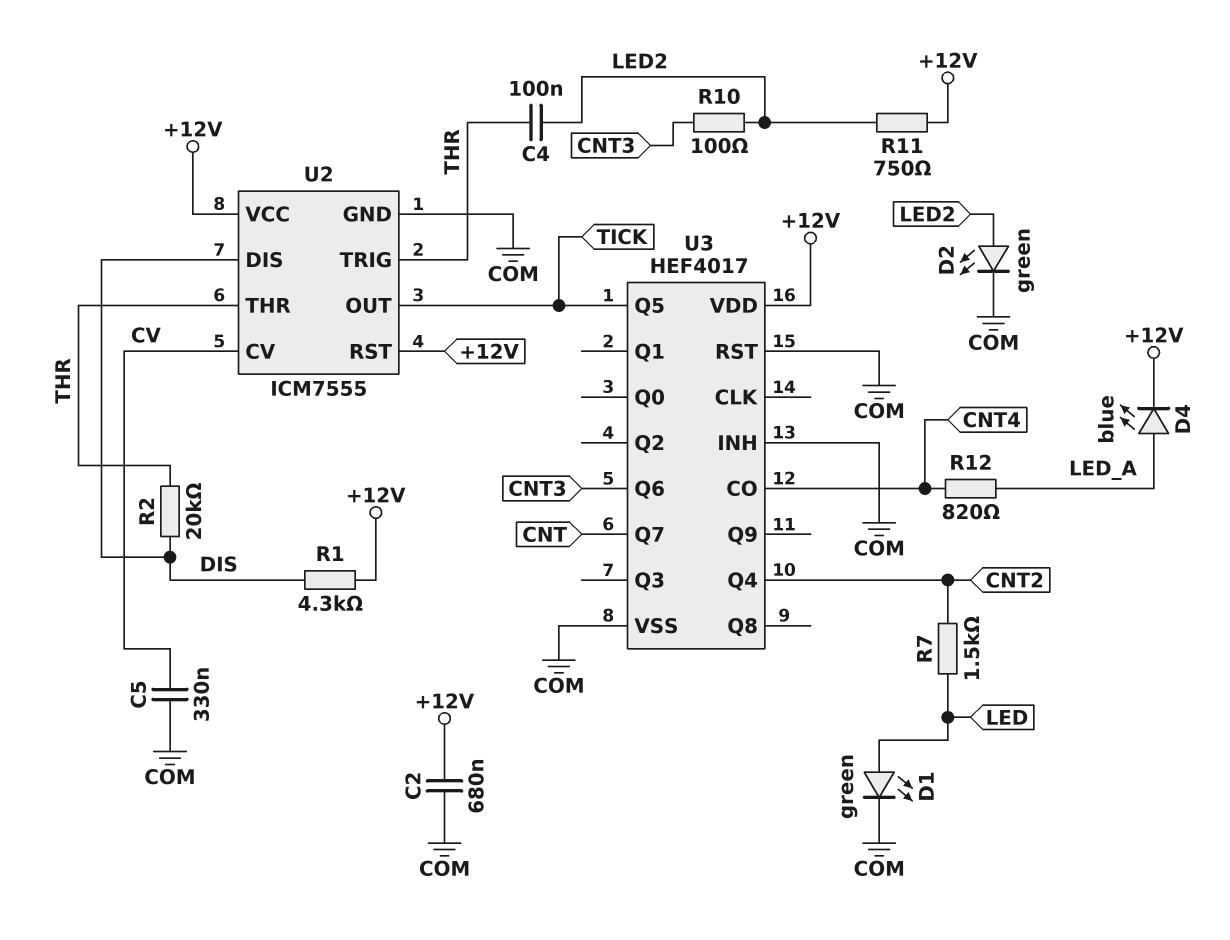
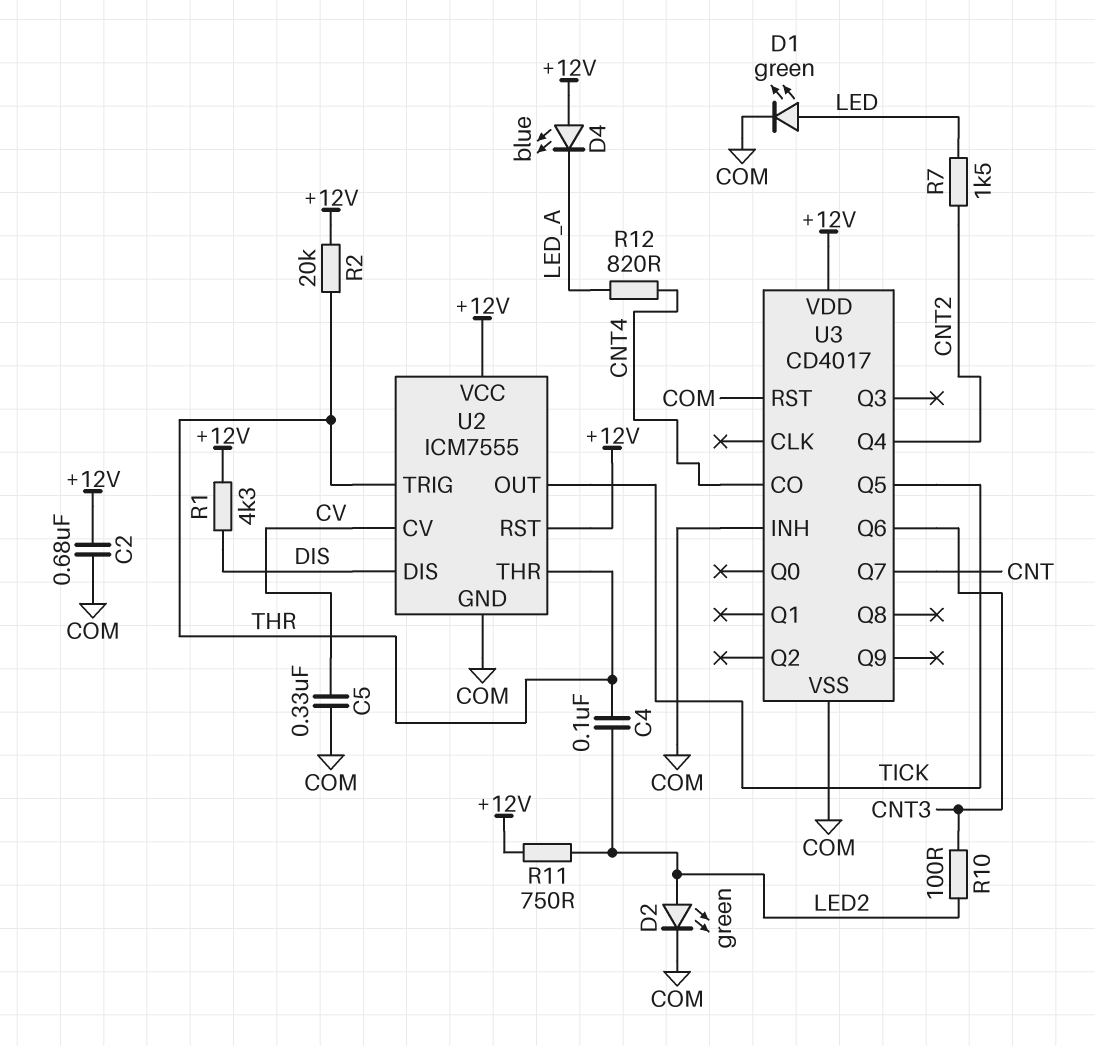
D4: LED blue (A LED_A, K +12V) -> LED blue (A +12V, K LED_A)
R2: 20k (DIS, THR) -> 20k (+12V, THR)
U3: HEF4017 -> CD4017

